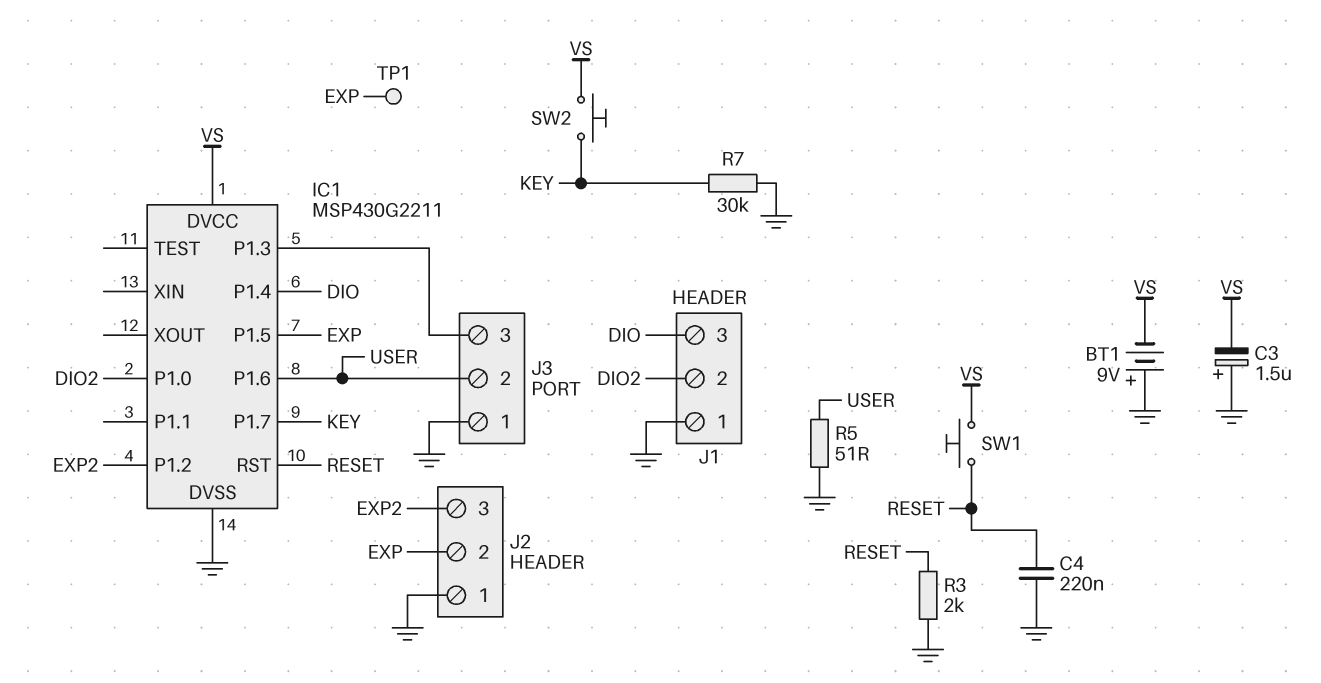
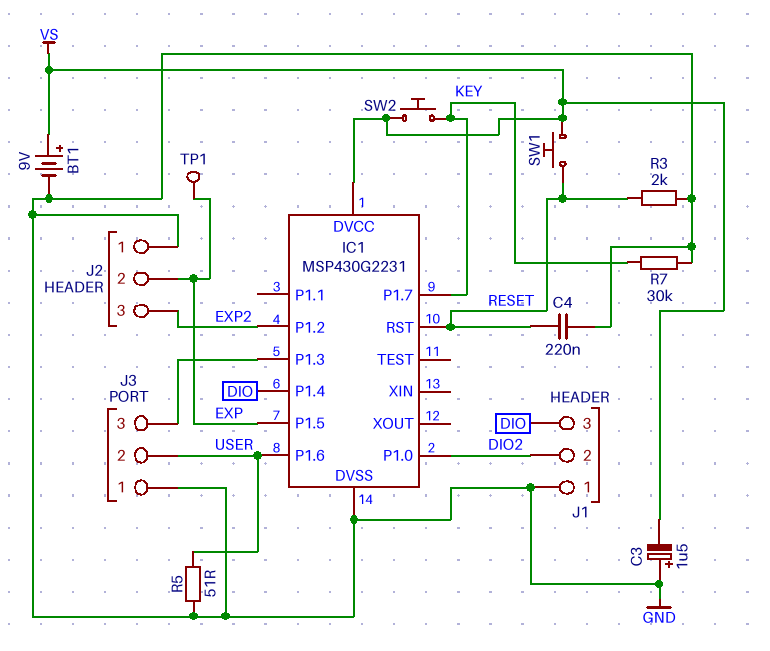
BT1: 9V (plus GND, minus VS) -> 9V (plus VS, minus GND)
IC1: MSP430G2211 -> MSP430G2231

